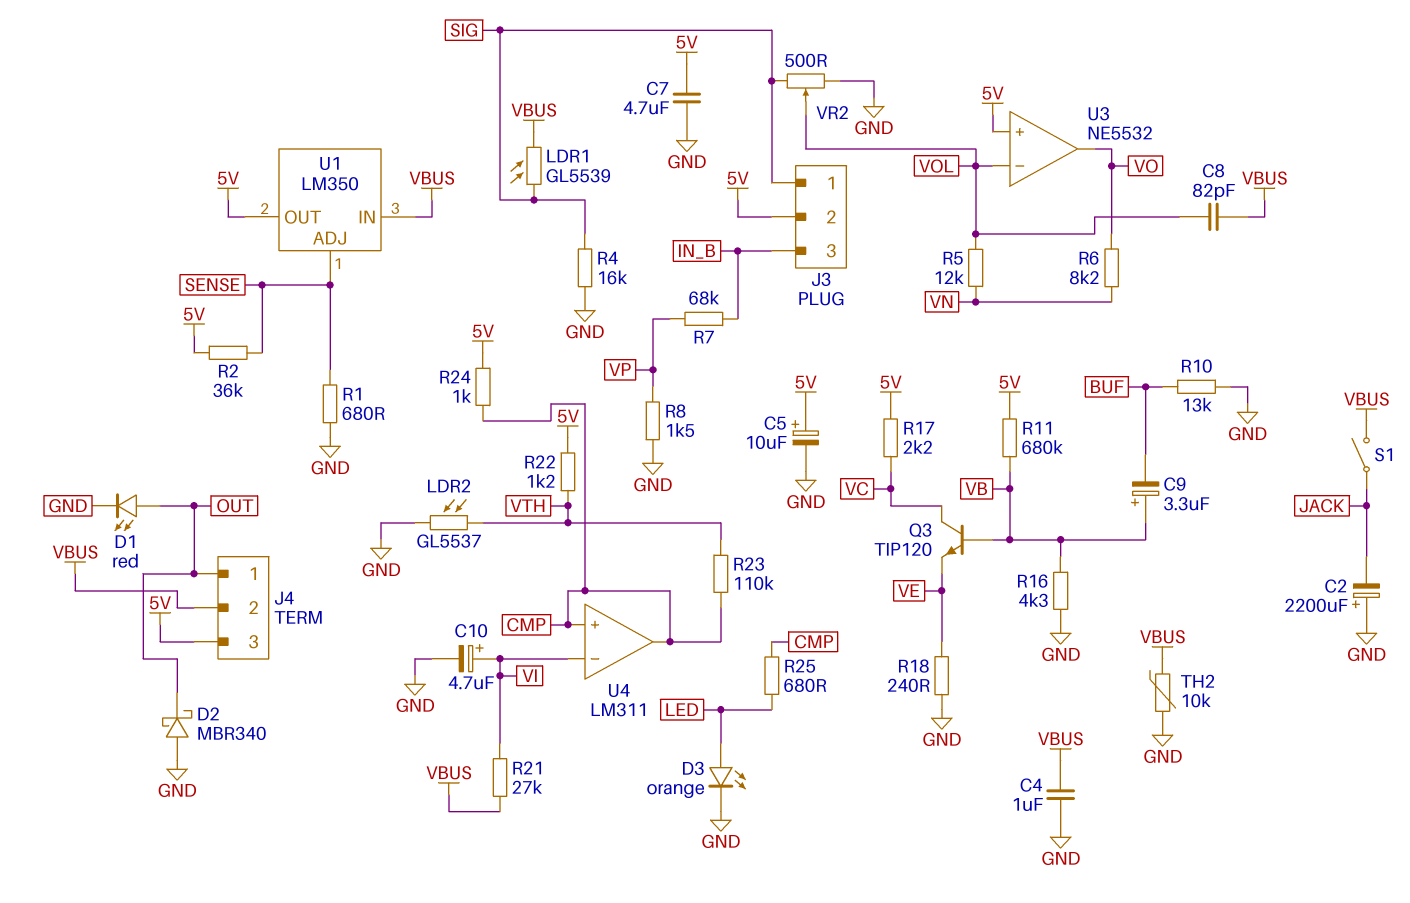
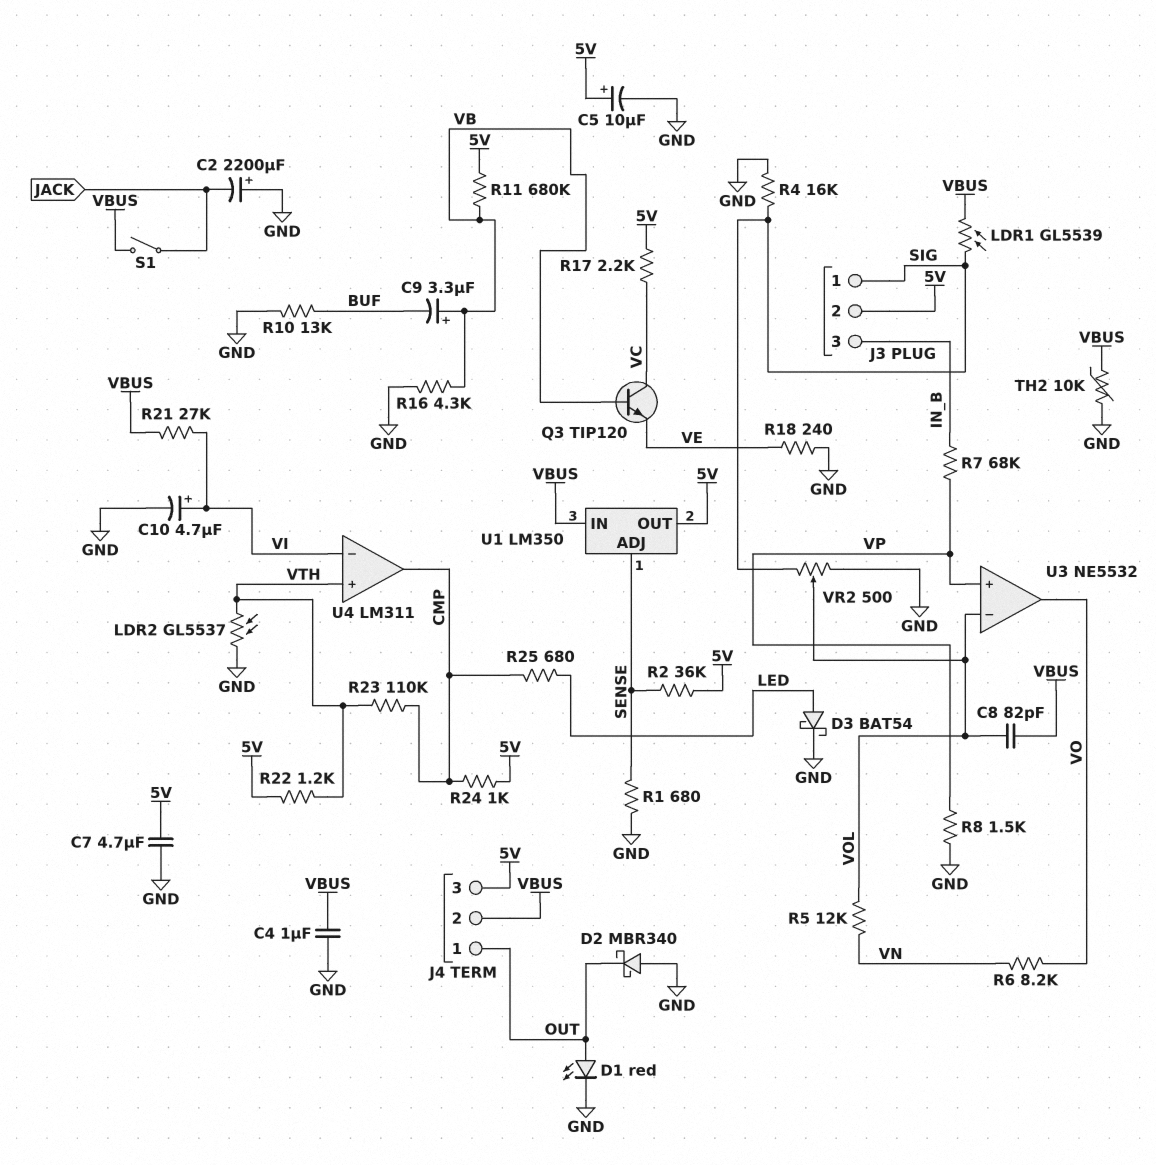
D3: LED orange (A LED, K GND) -> schottky BAT54 (A LED, K GND)
U3 pin in+: 5V -> VP
U4 pin in+: CMP -> VTH

